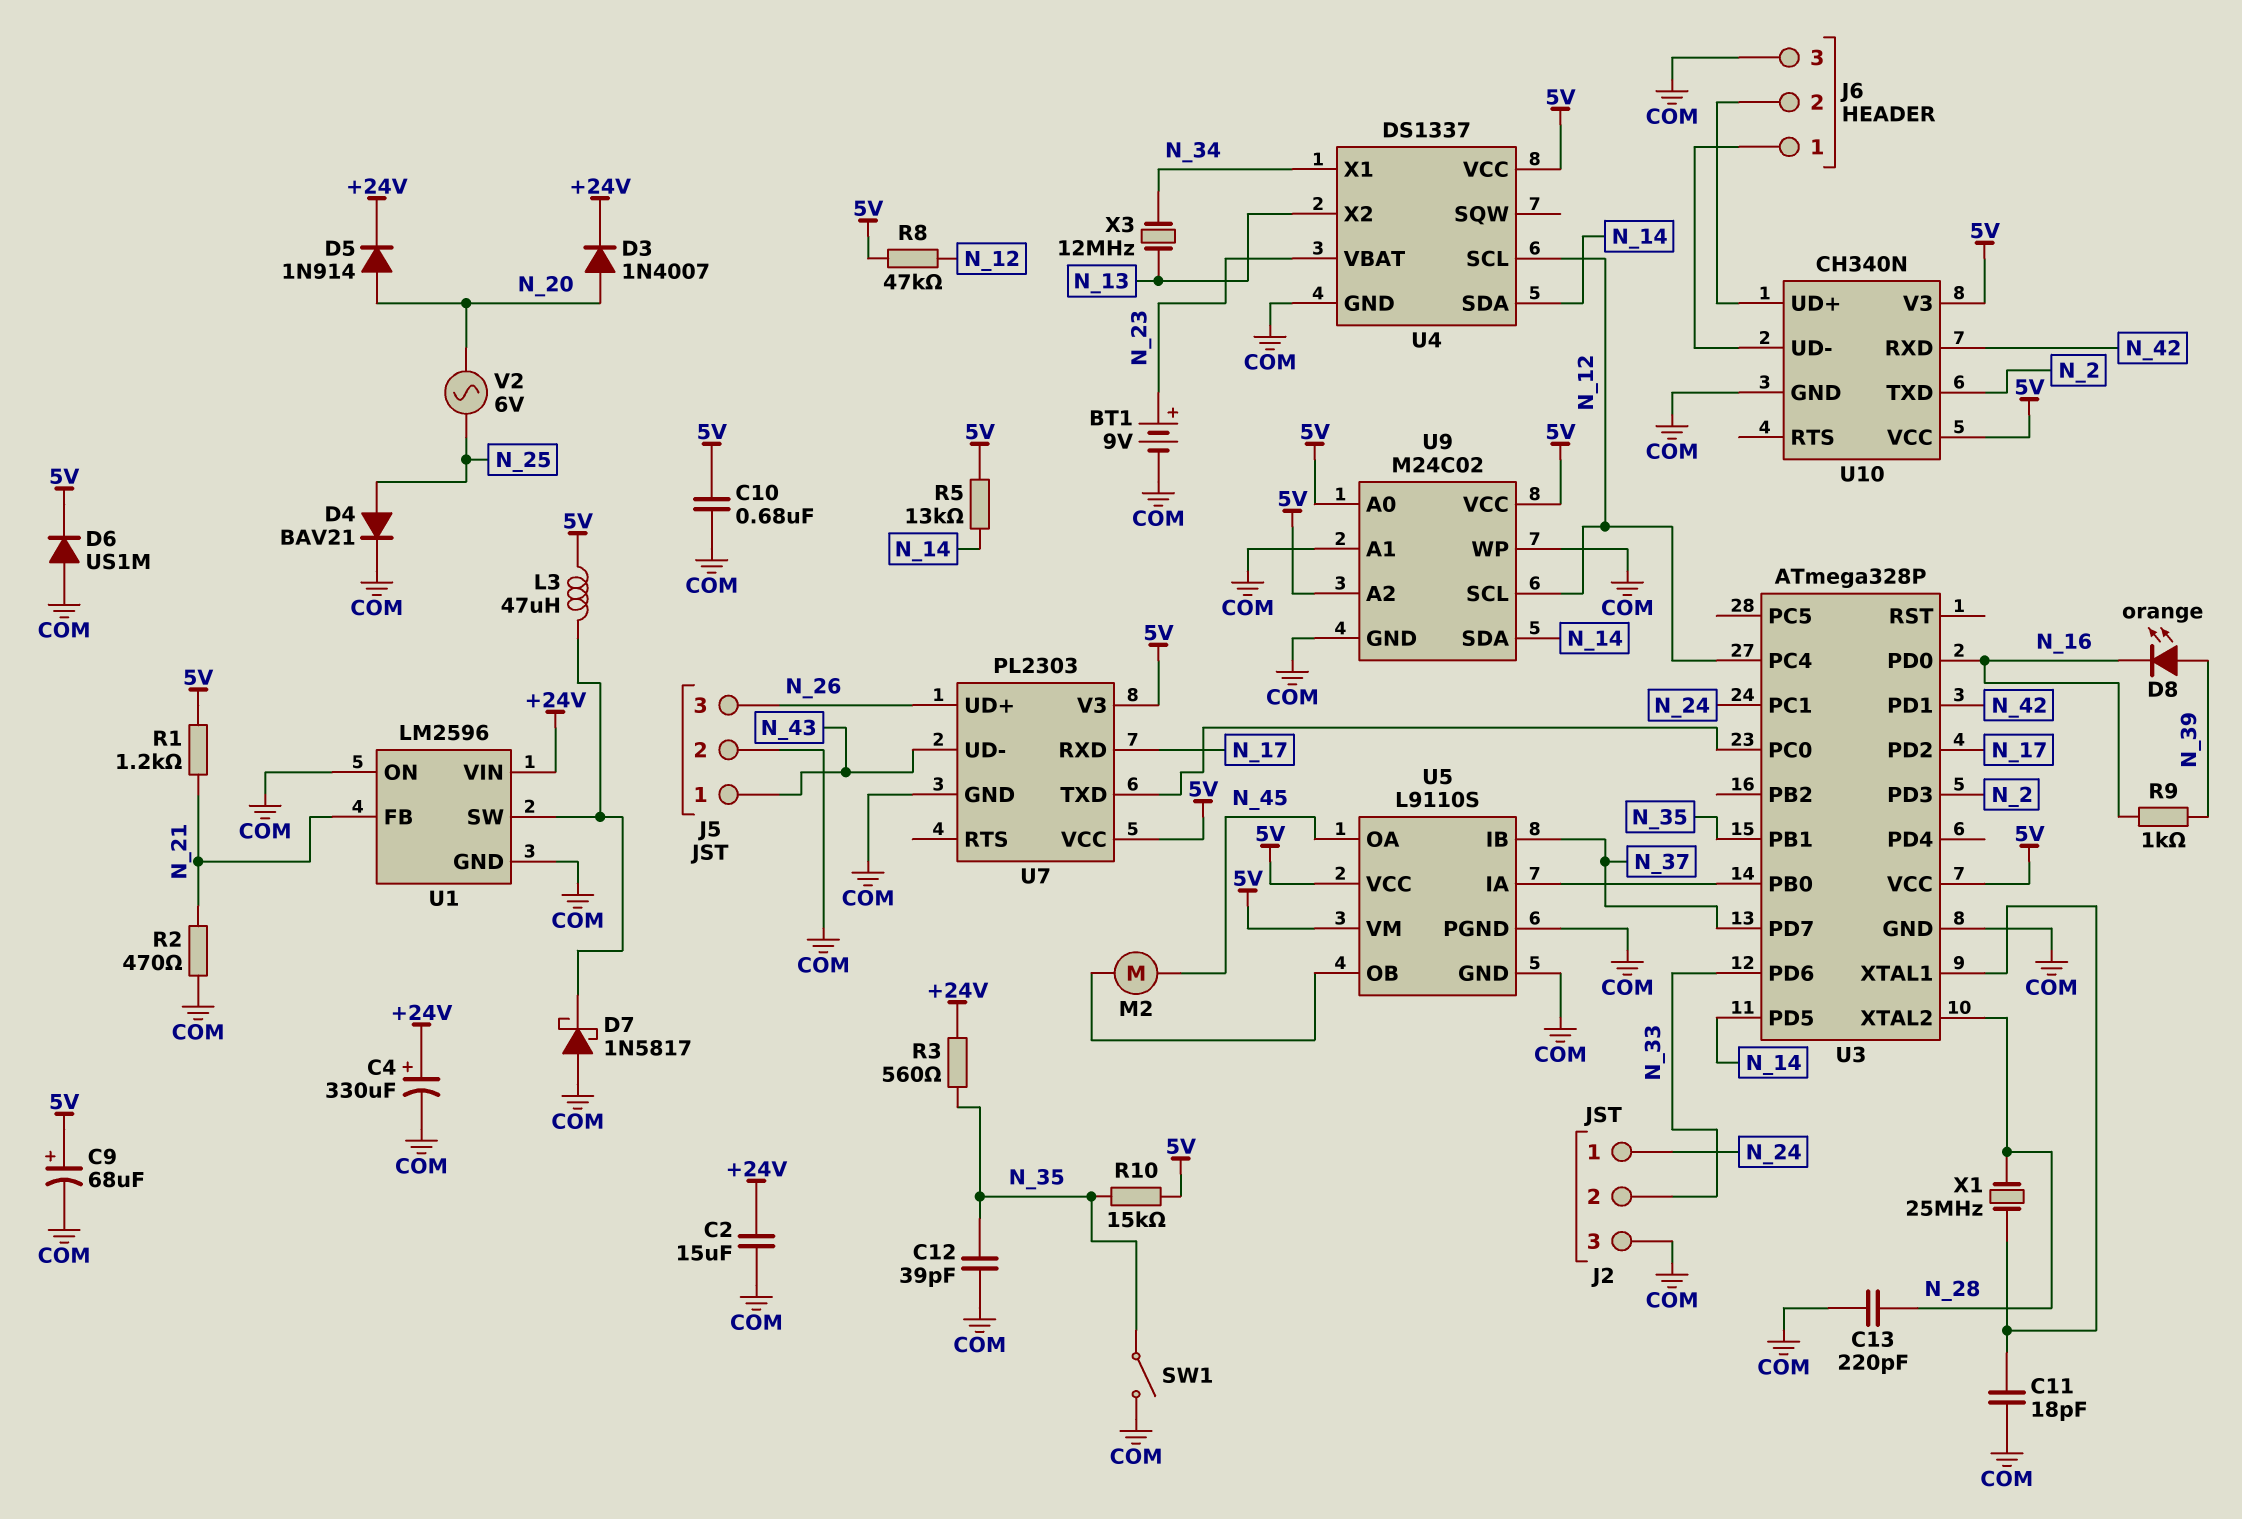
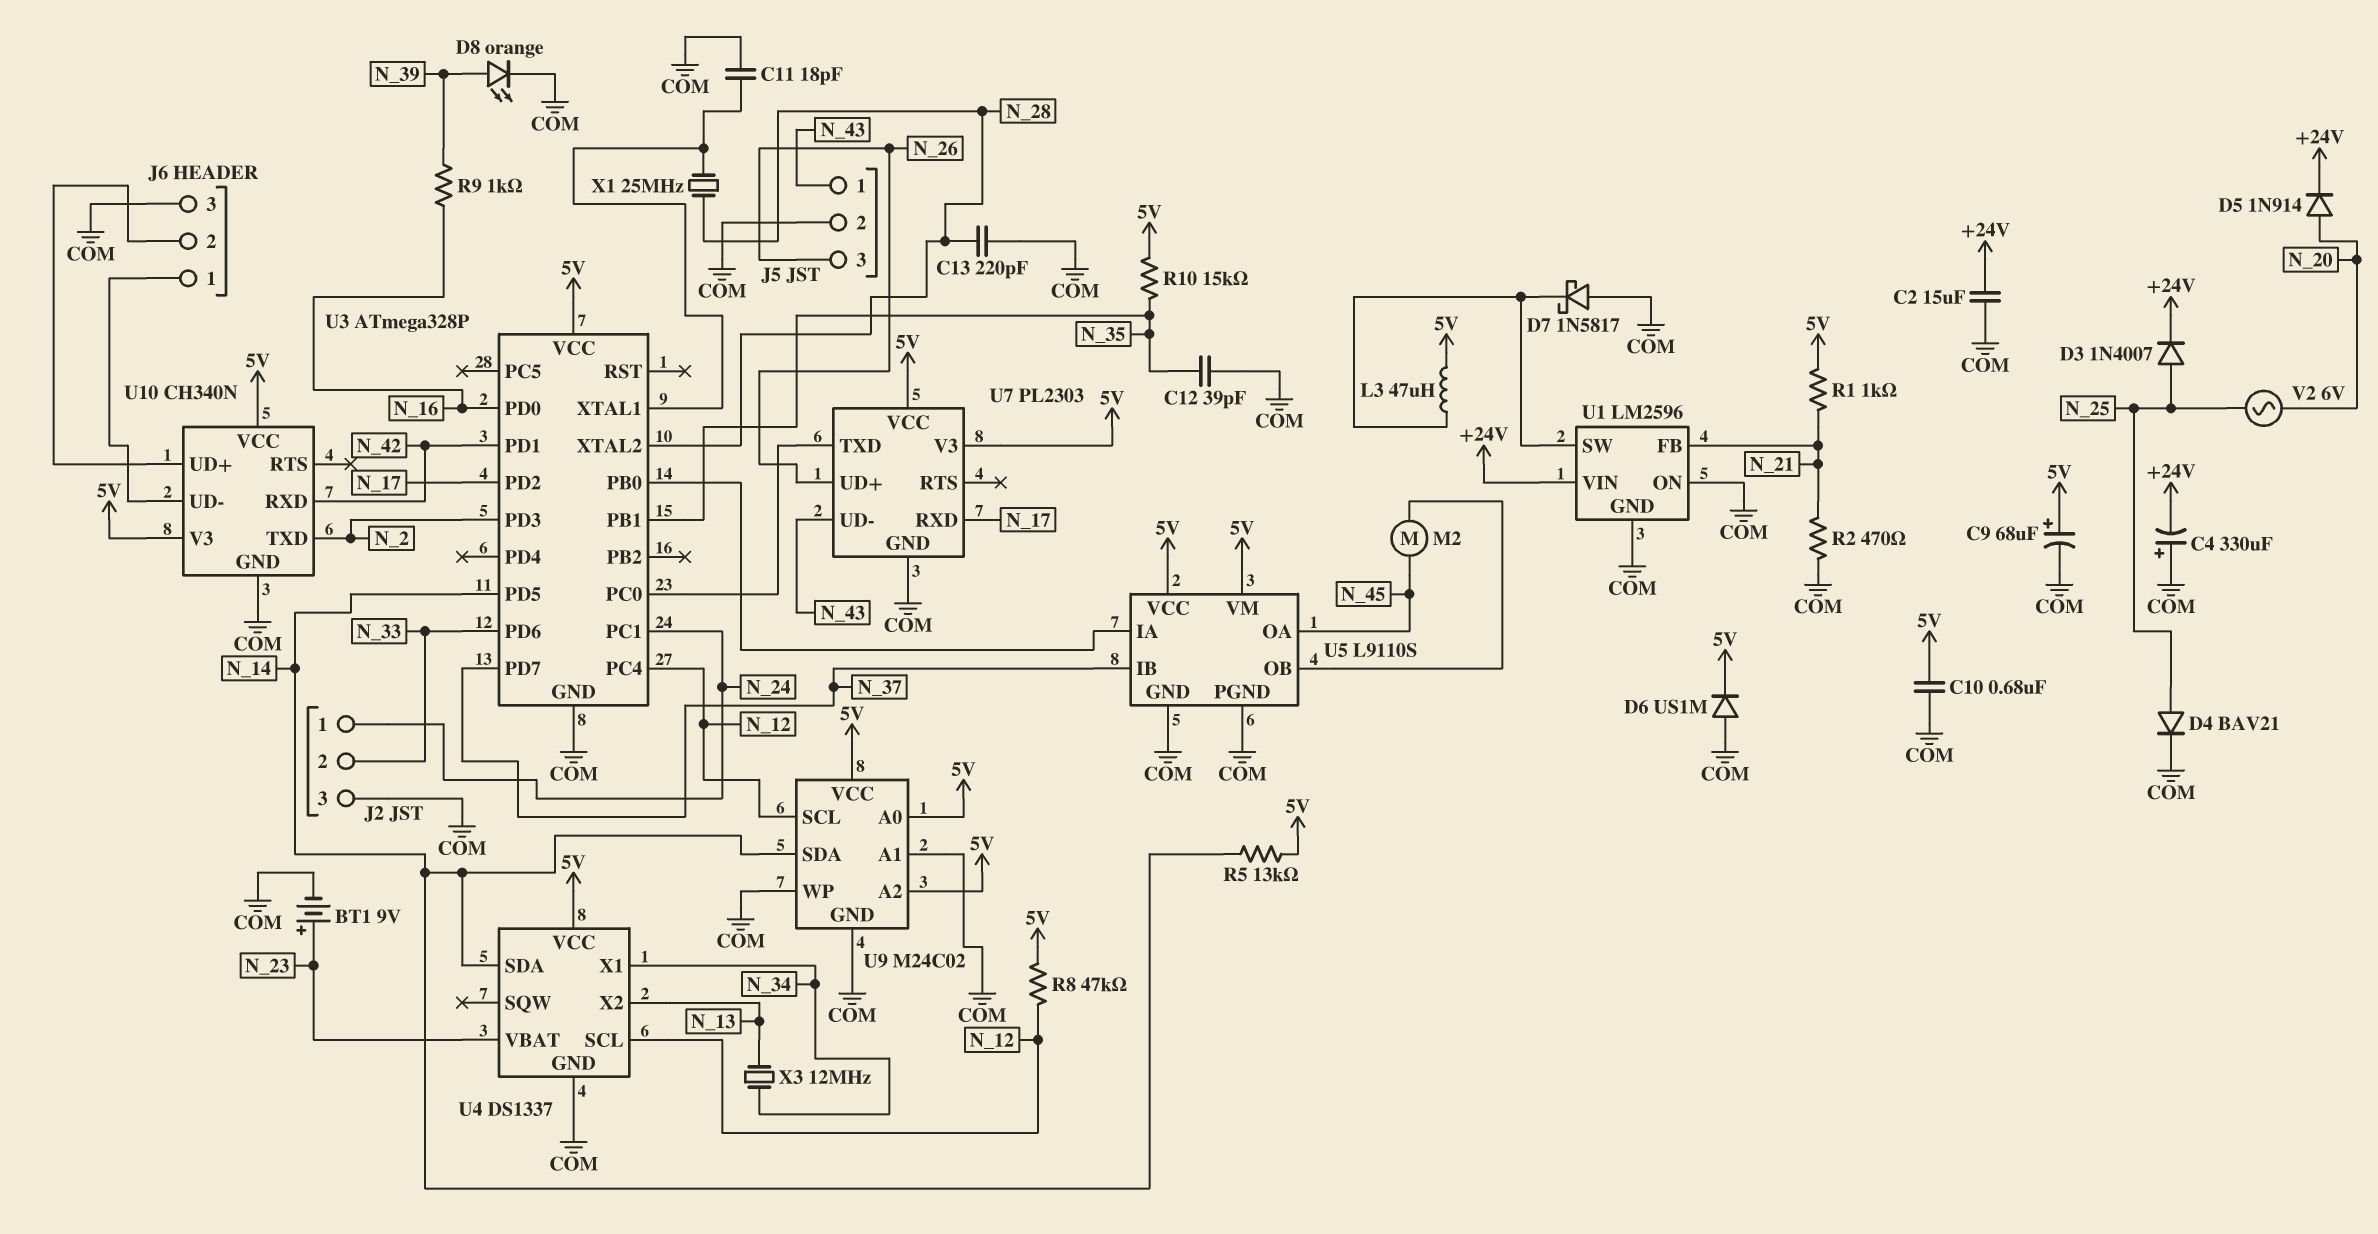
C4: 330uF (plus +24V, minus COM) -> 330uF (plus COM, minus +24V)
D3: diode 1N4007 (A N_20, K +24V) -> diode 1N4007 (A N_25, K +24V)
D8: LED orange (A N_39, K N_16) -> LED orange (A N_39, K COM)
R1: 1.2k (5V, N_21) -> 1k (5V, N_21)
R3: 560 (+24V, N_35) -> none
SW1: switch (COM, N_35) -> none

